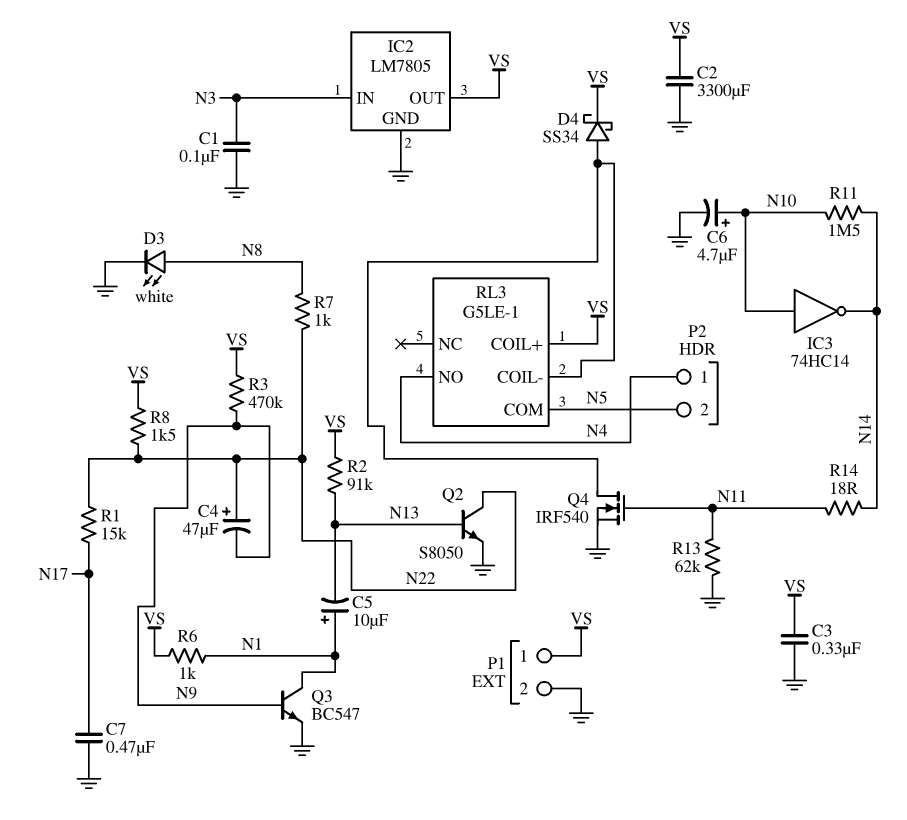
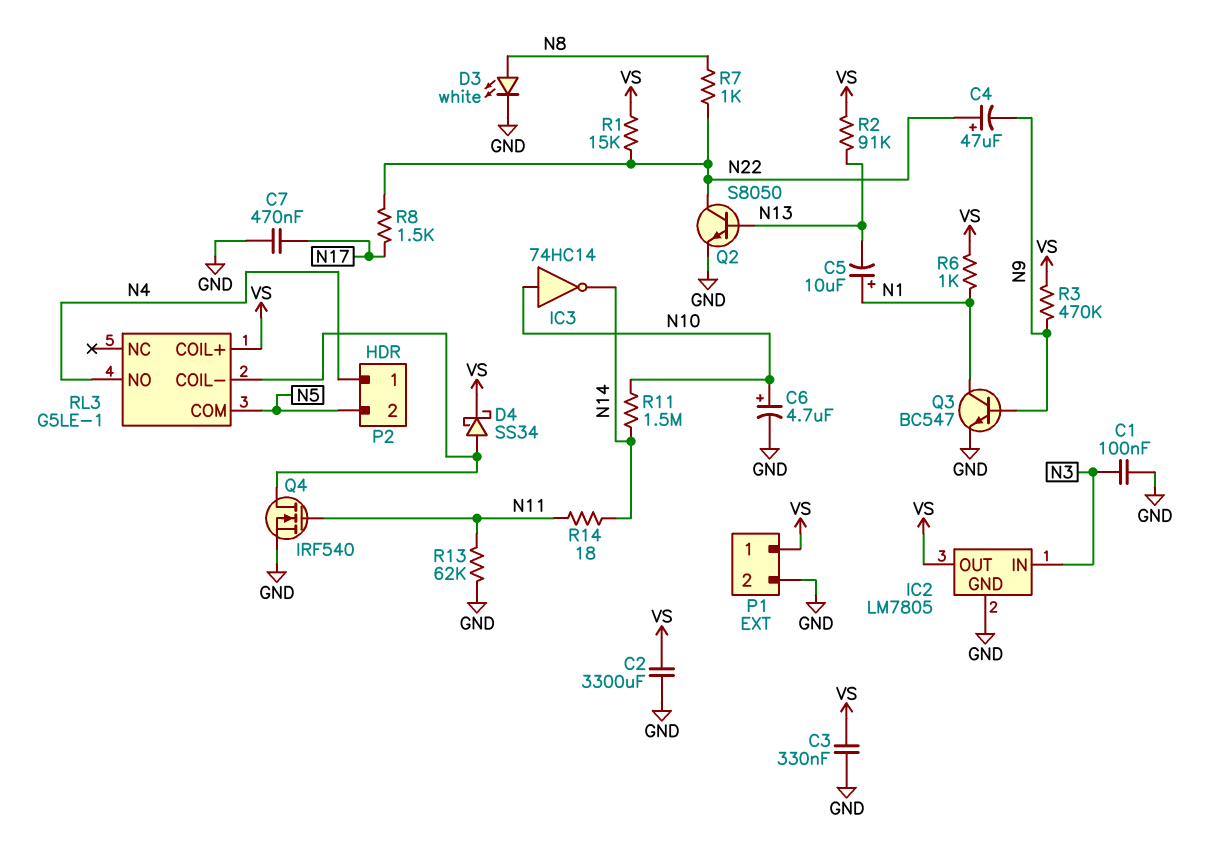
R1: 15k (N17, N22) -> 15k (N22, VS)
R8: 1.5k (N22, VS) -> 1.5k (N17, N22)

